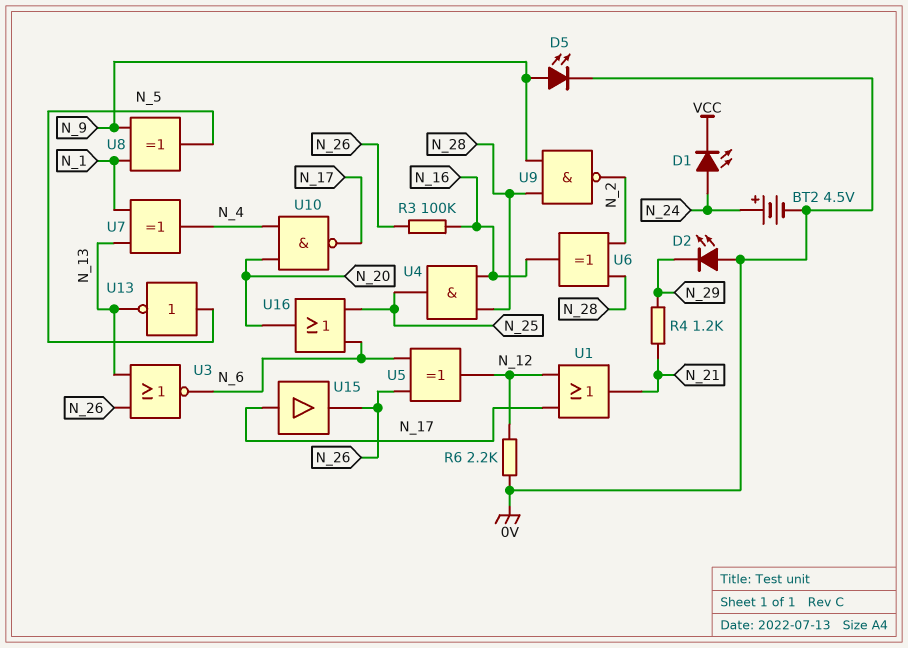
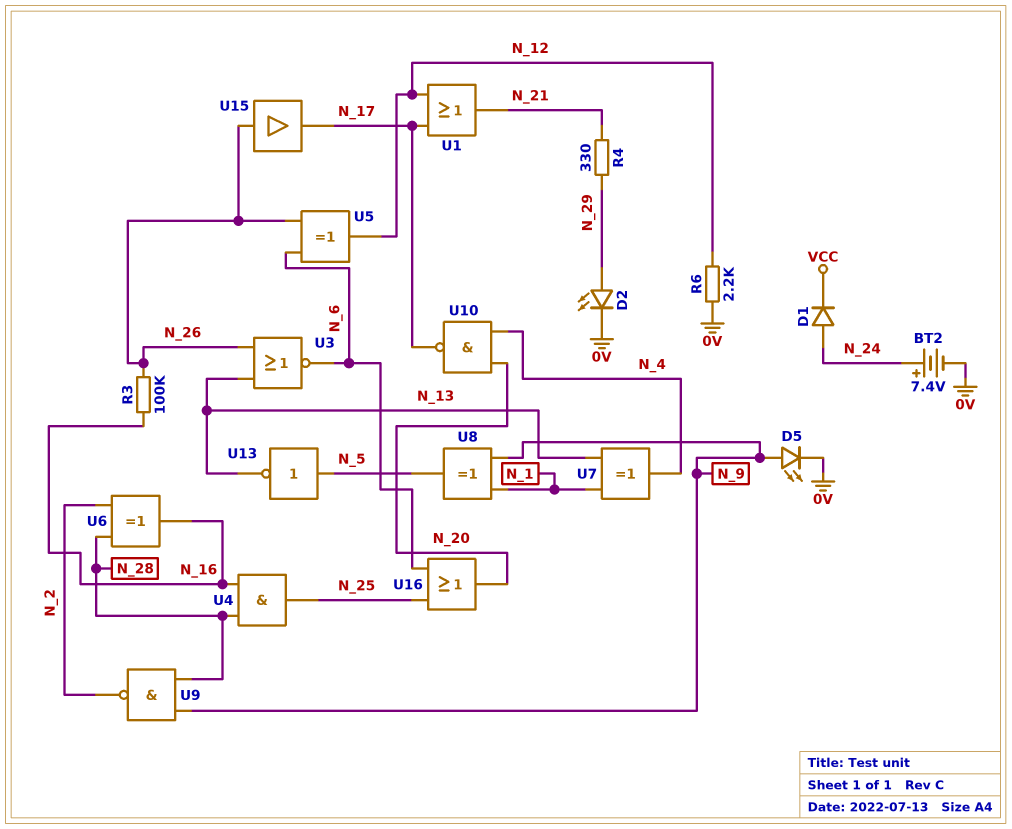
BT2: 4.5V (plus N_24, minus 0V) -> 7.4V (plus N_24, minus 0V)
D1: LED (A N_24, K VCC) -> diode (A N_24, K VCC)
D2: LED (A 0V, K N_29) -> LED (A N_29, K 0V)
R4: 1.2k (N_21, N_29) -> 330 (N_21, N_29)
U15: buffer (in N_17, out N_26) -> buffer (in N_26, out N_17)

